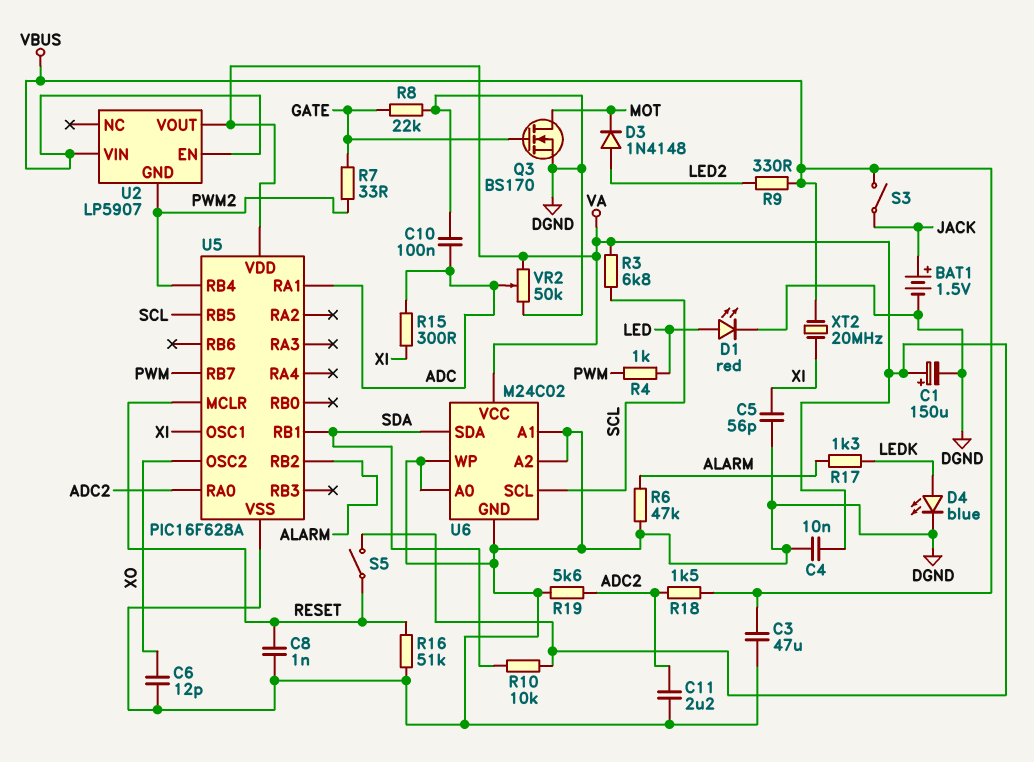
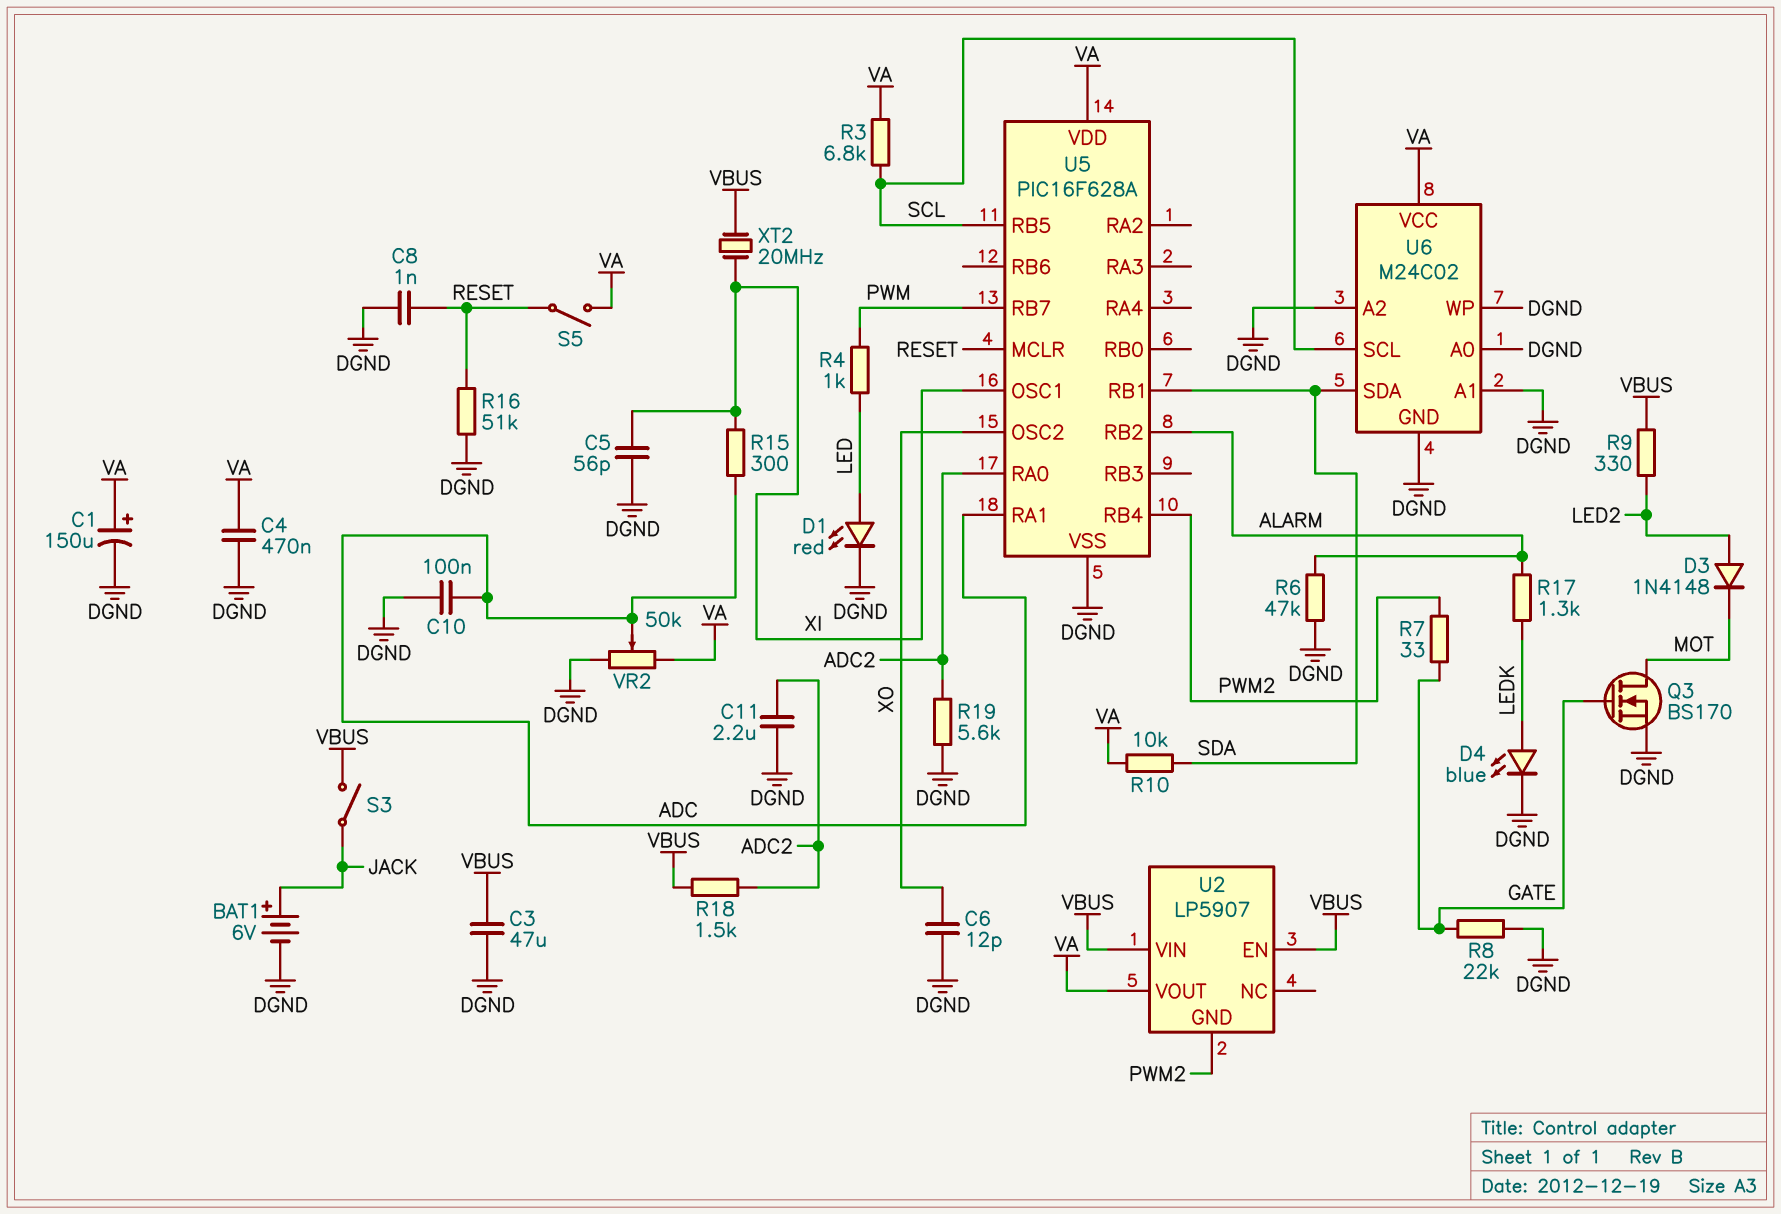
BAT1: 1.5V (plus JACK, minus DGND) -> 6V (plus JACK, minus DGND)
C4: 10nF (DGND, VA) -> 470nF (DGND, VA)

